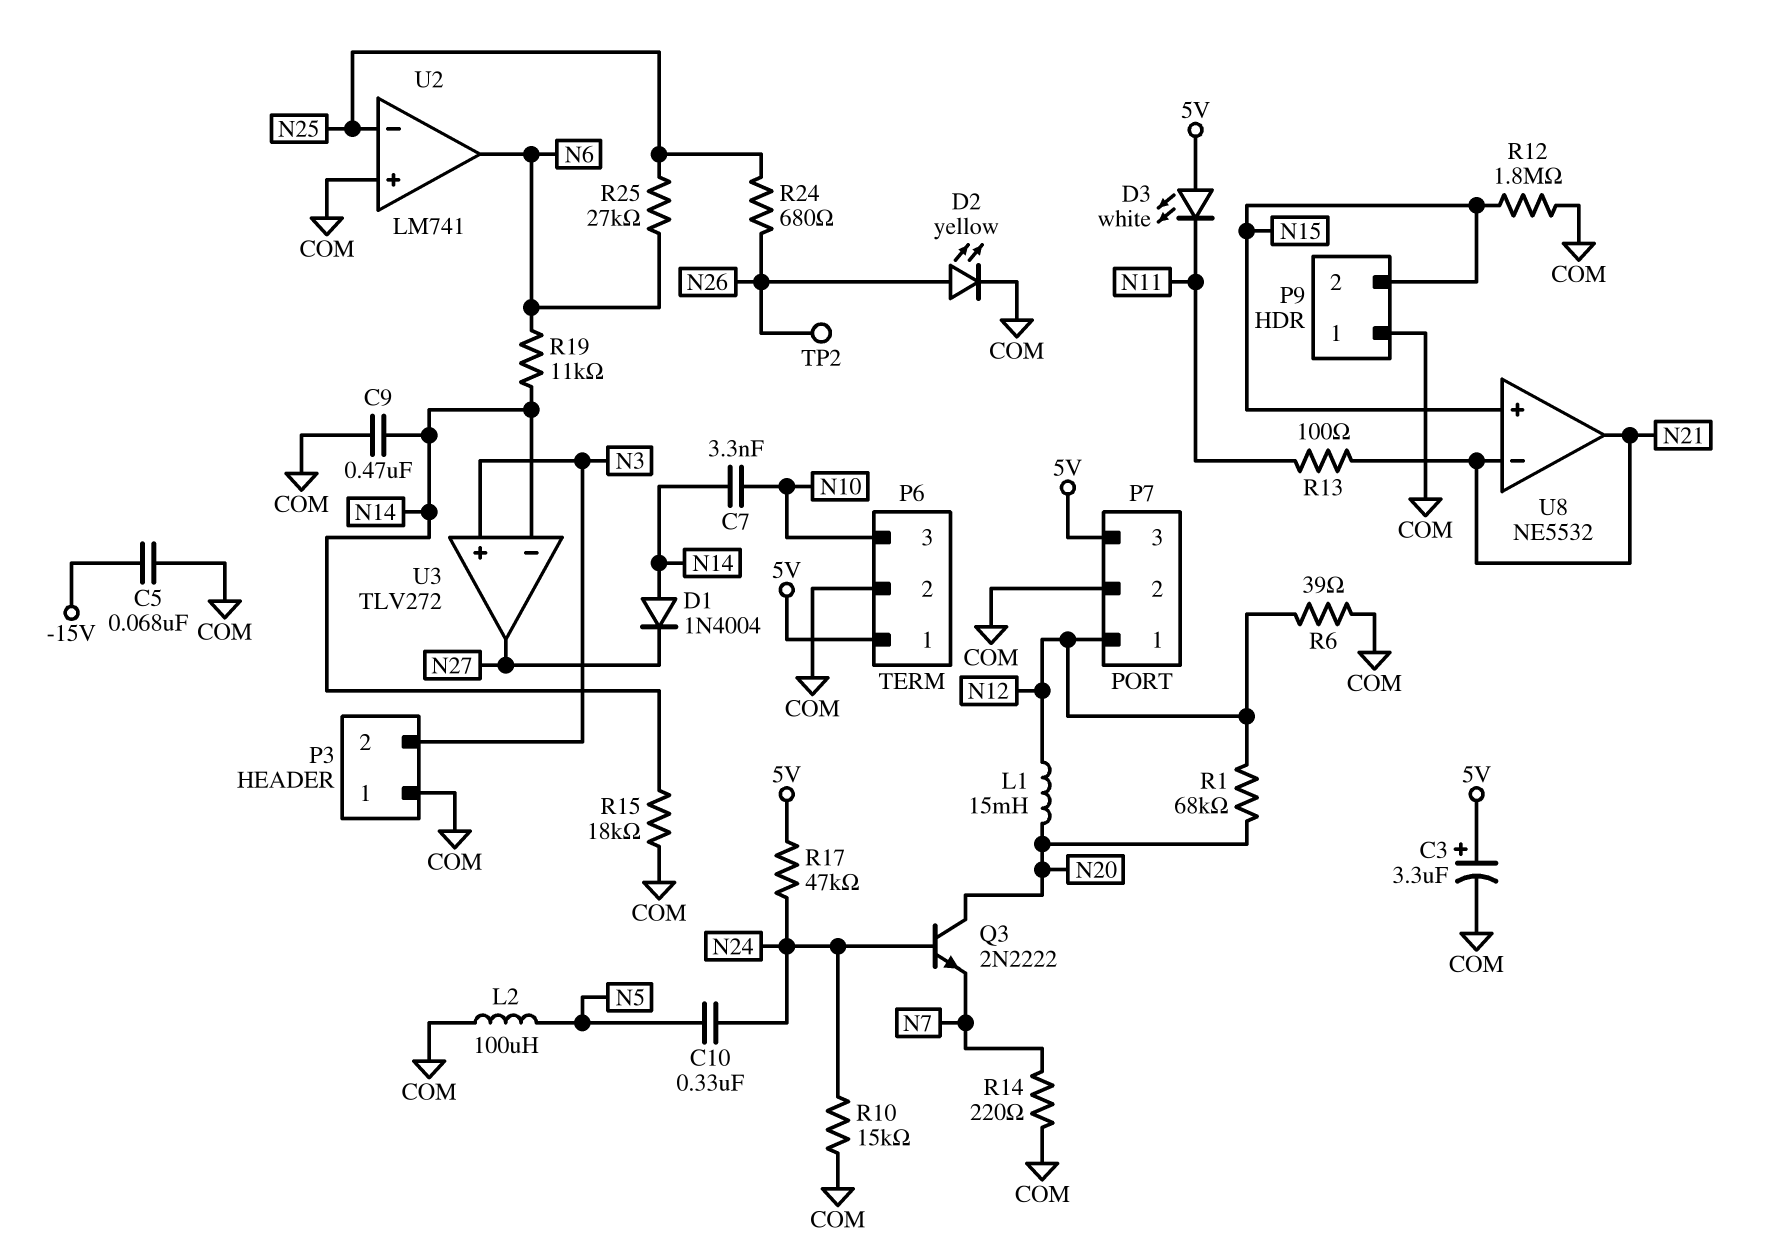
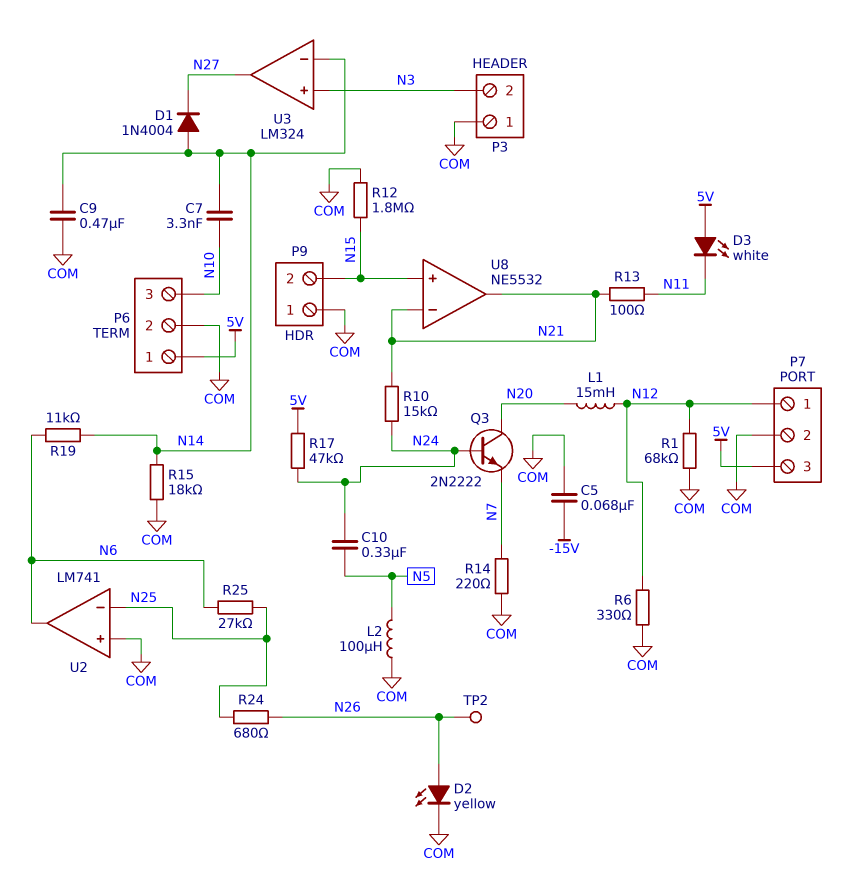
C3: 3.3uF (plus 5V, minus COM) -> none
R1: 68k (N12, N20) -> 68k (COM, N12)
R6: 39 (COM, N12) -> 330 (COM, N12)
R10: 15k (COM, N24) -> 15k (N21, N24)
U3: TLV272 -> LM324

